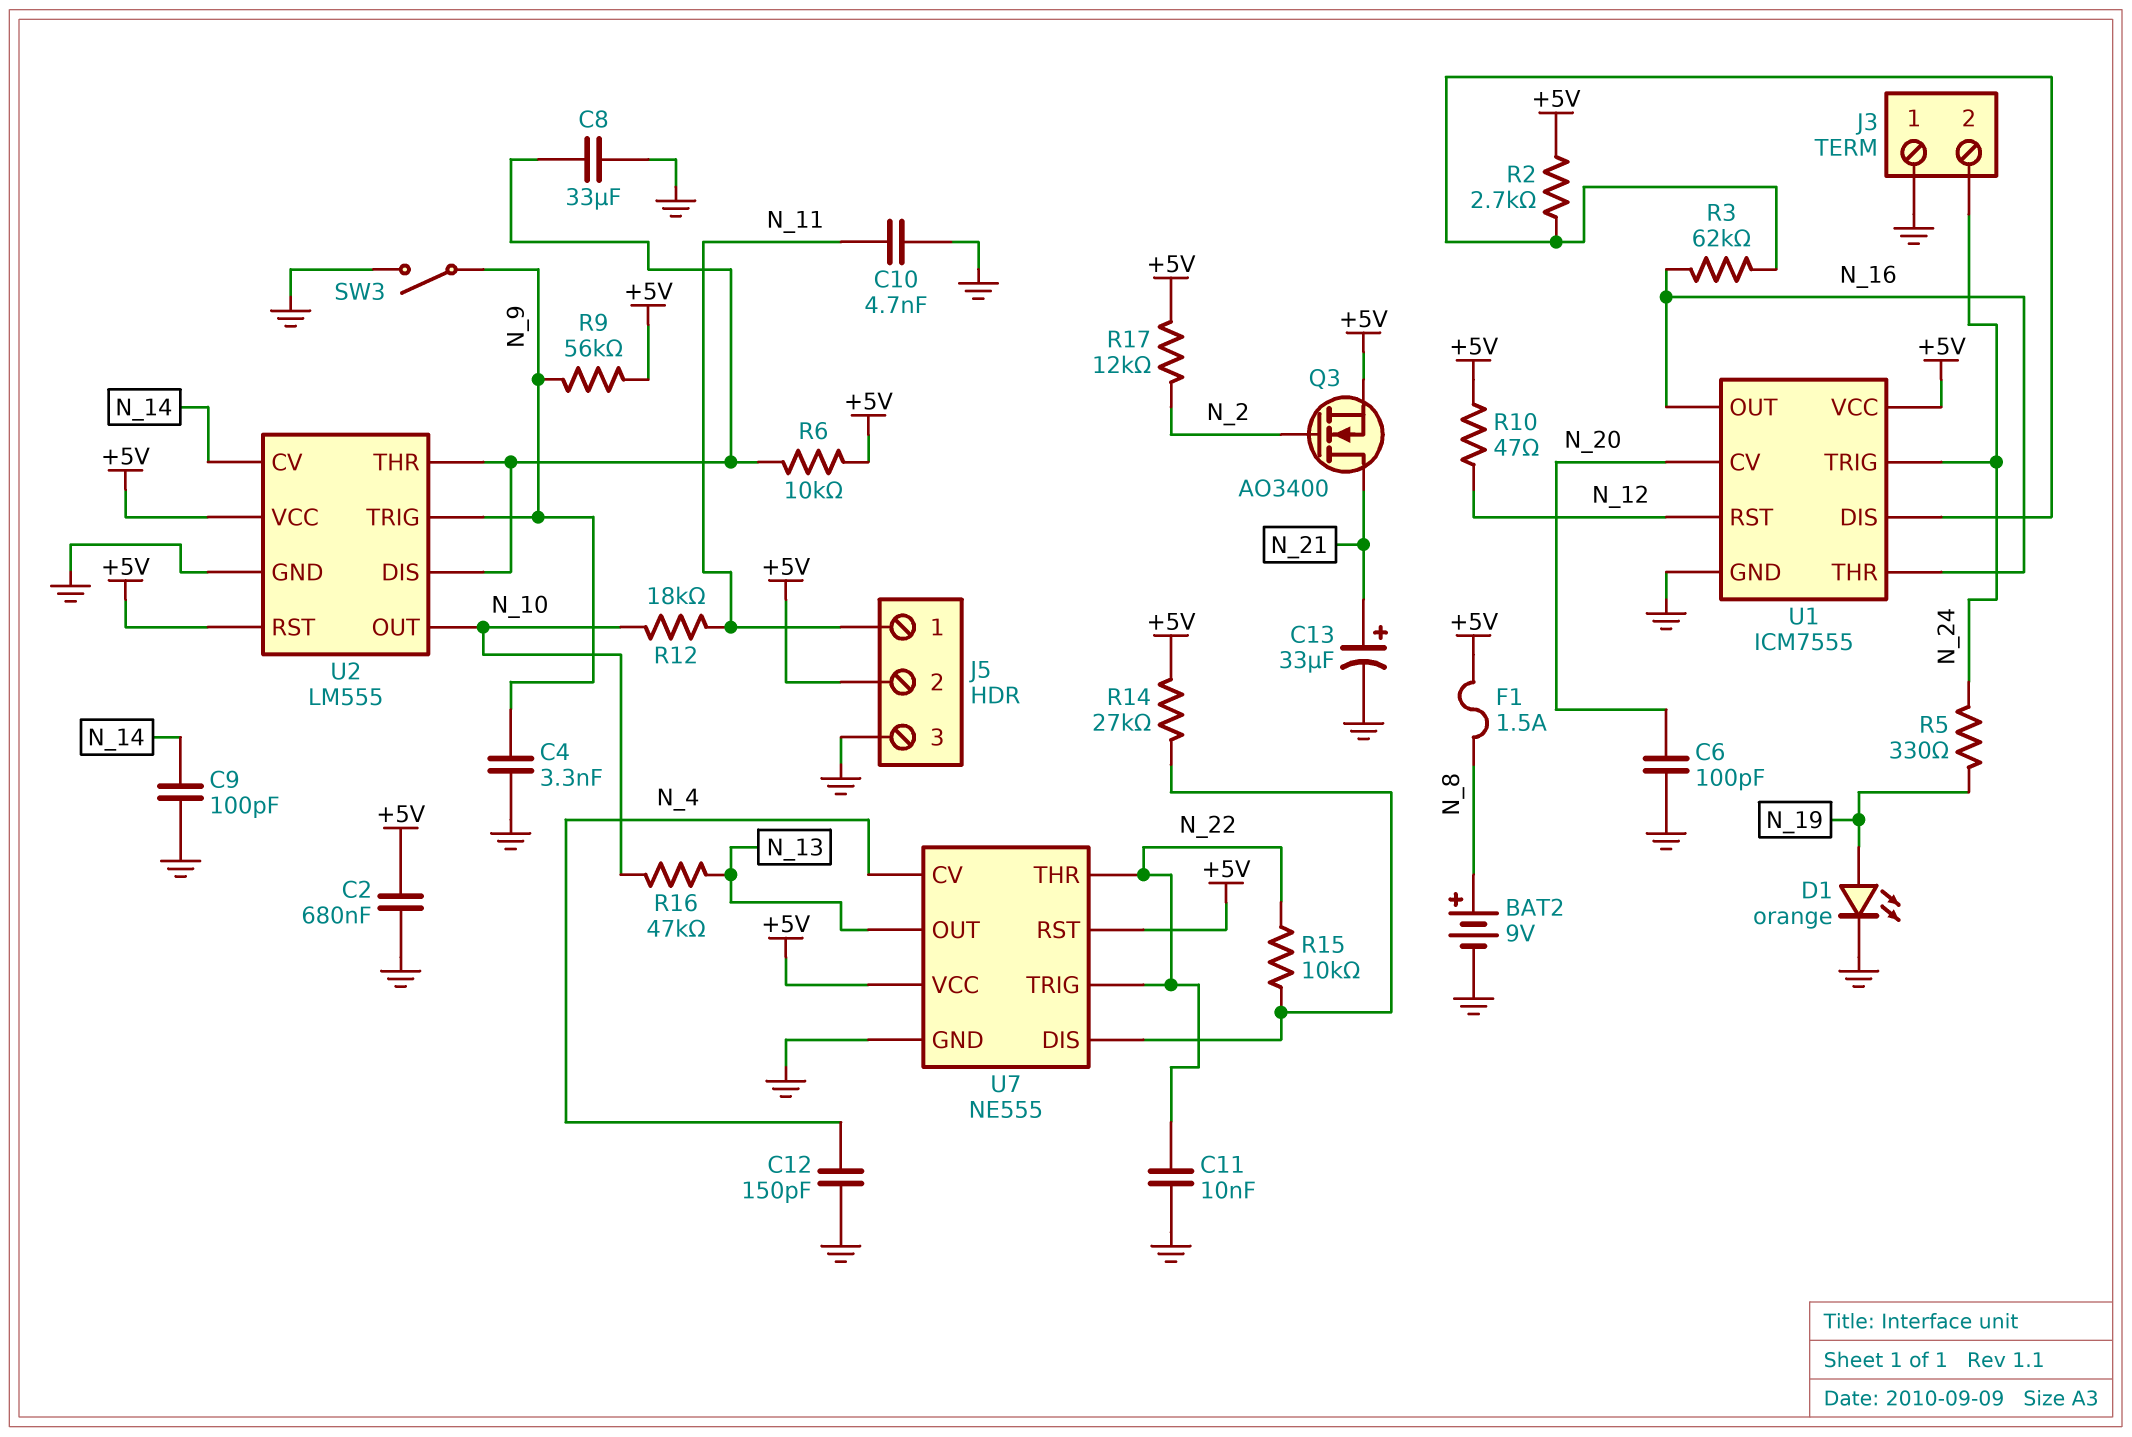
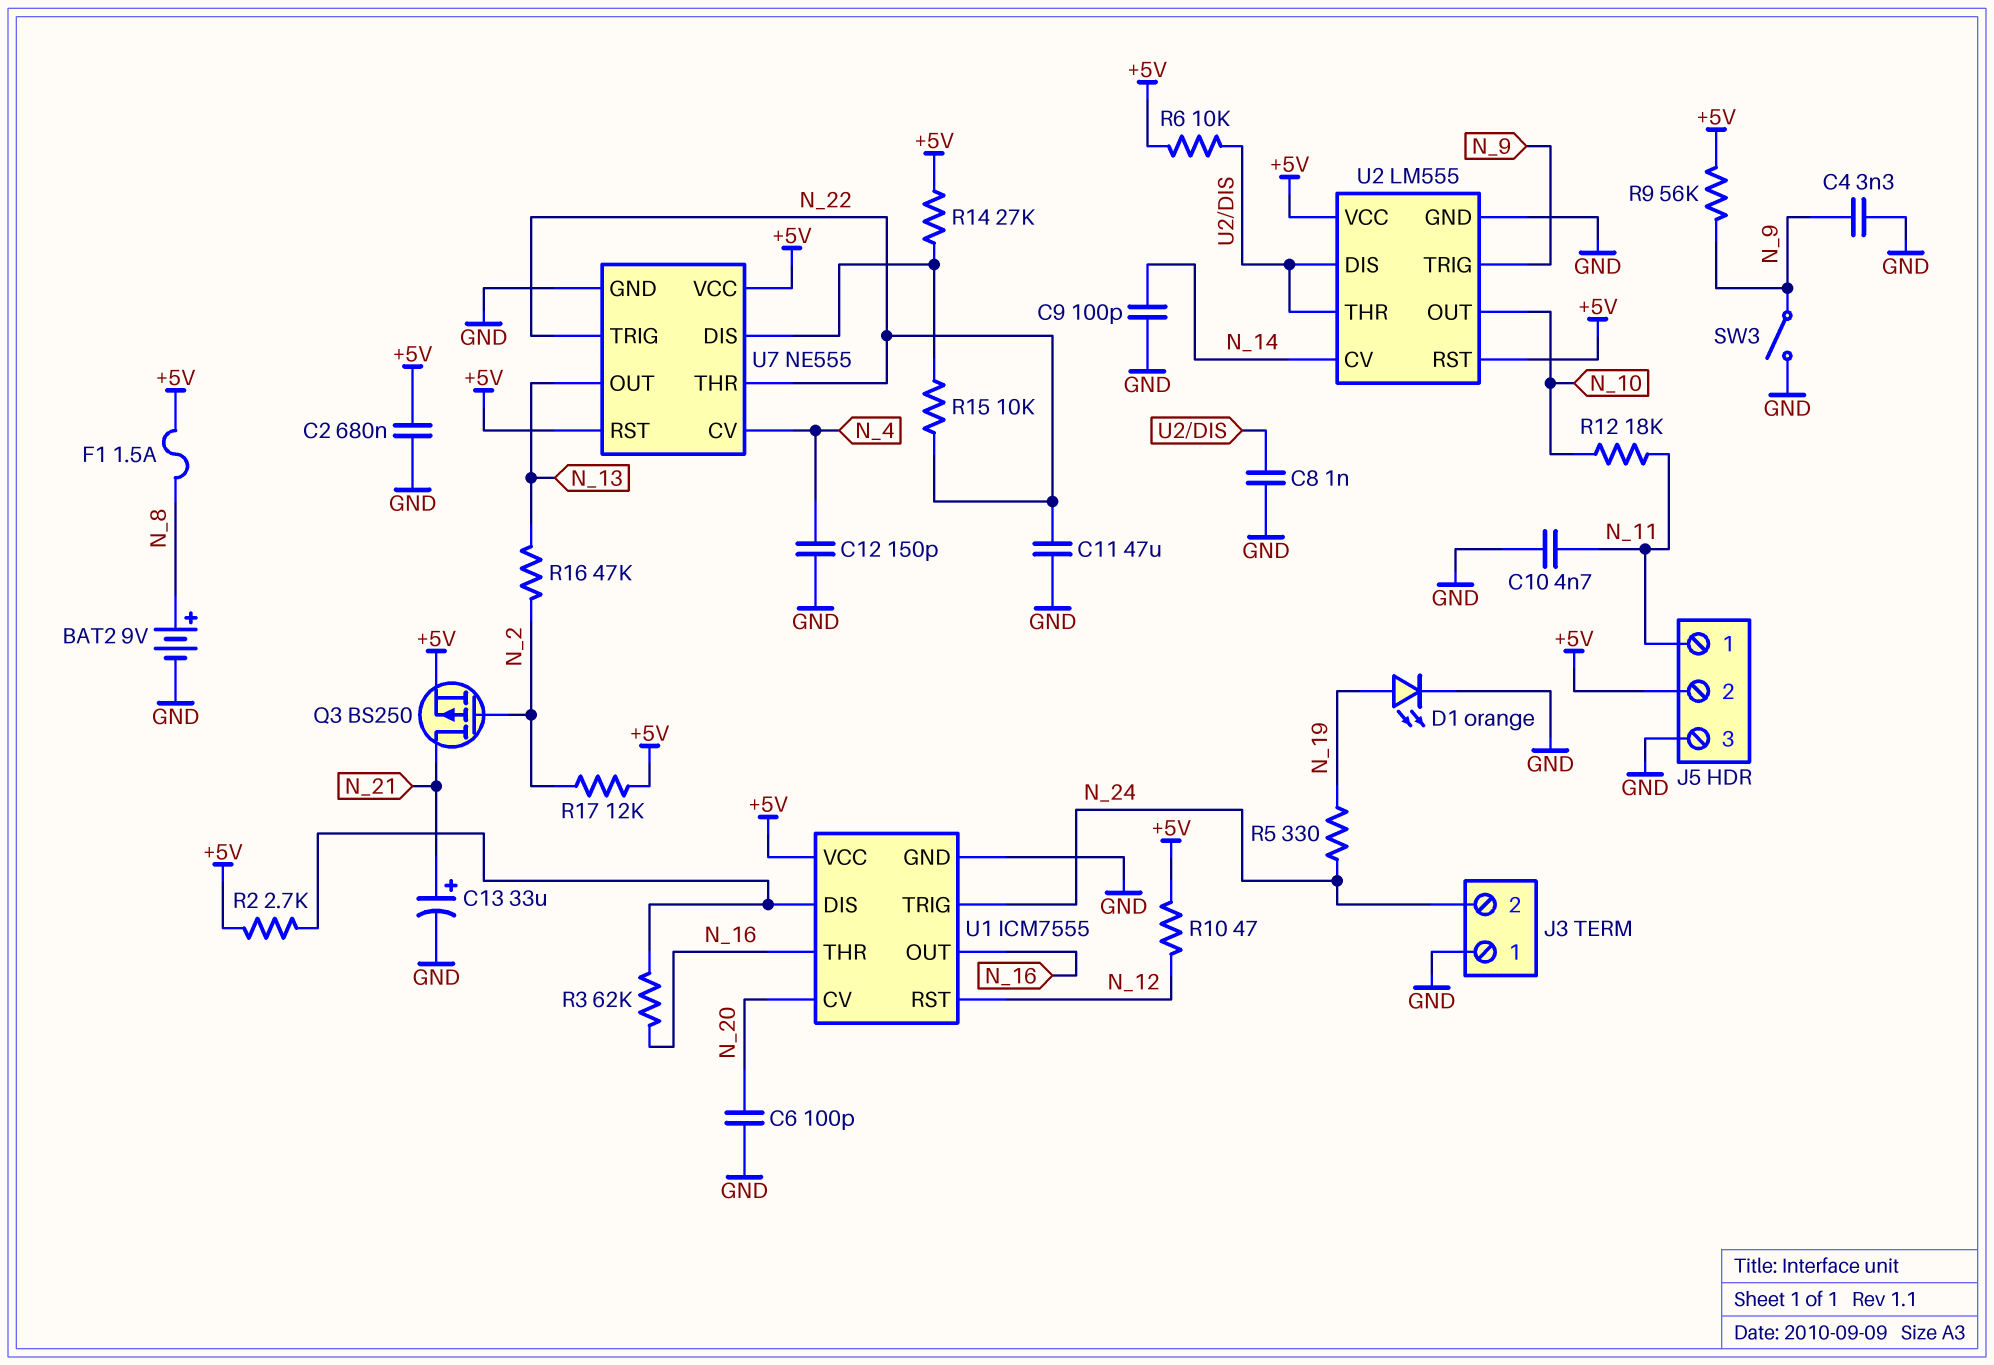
C8: 33uF (GND, U2/DIS) -> 1nF (GND, U2/DIS)
C11: 10nF (GND, N_22) -> 47uF (GND, N_22)
Q3: NMOS AO3400 (G N_2, D N_21, S +5V) -> PMOS BS250 (G N_2, D N_21, S +5V)
R16: 47k (N_10, N_13) -> 47k (N_2, N_13)

